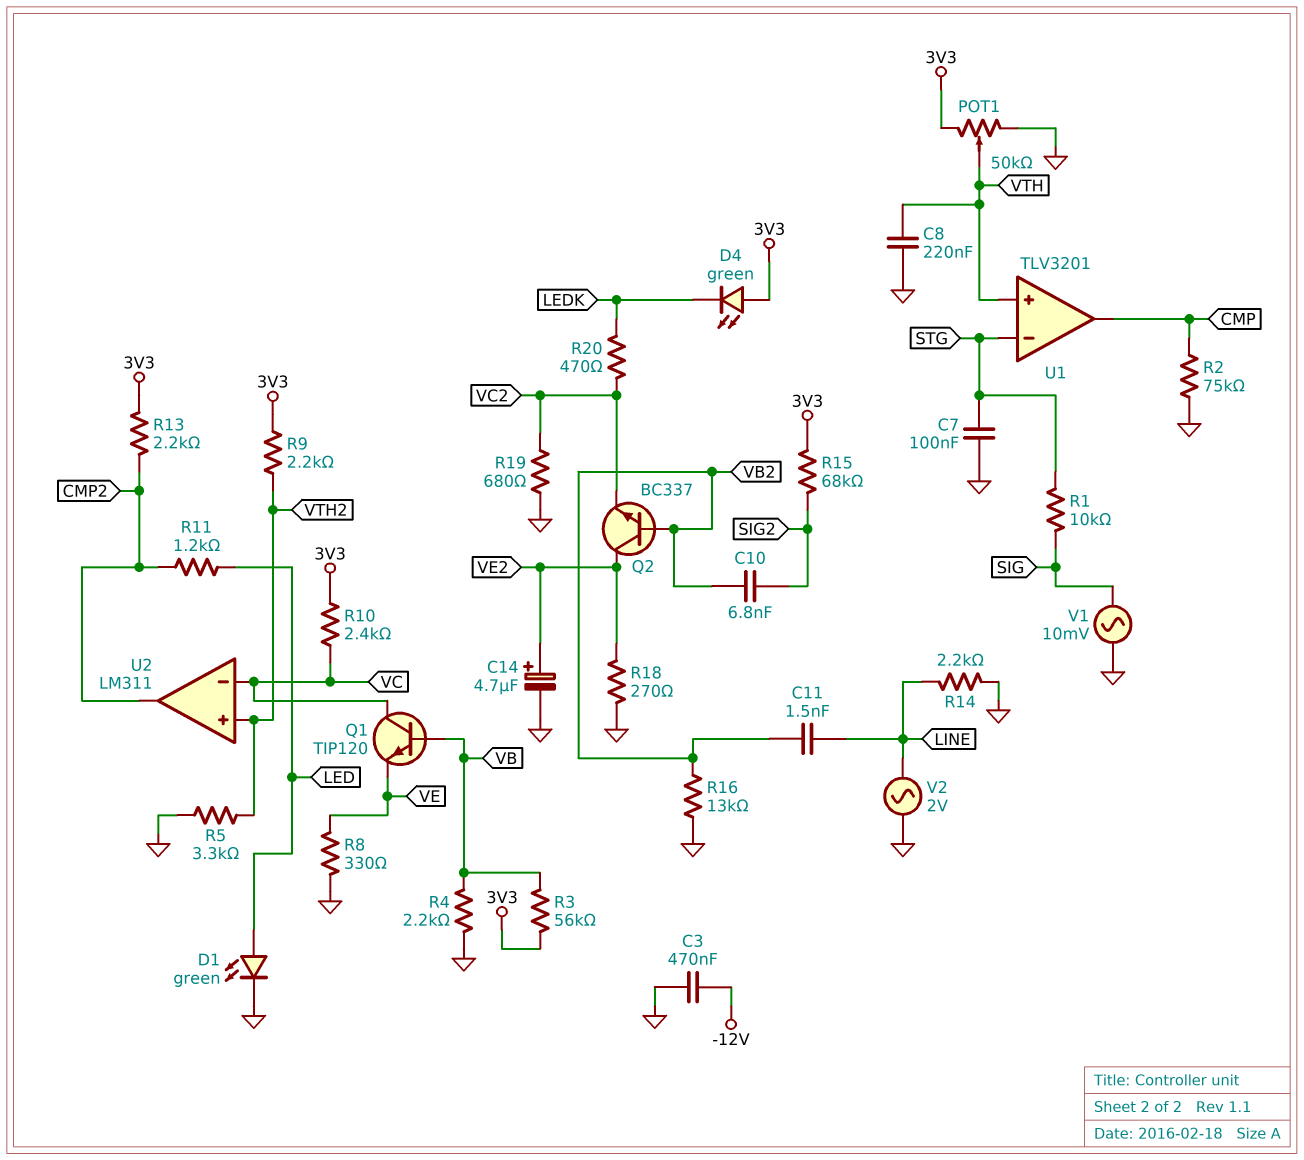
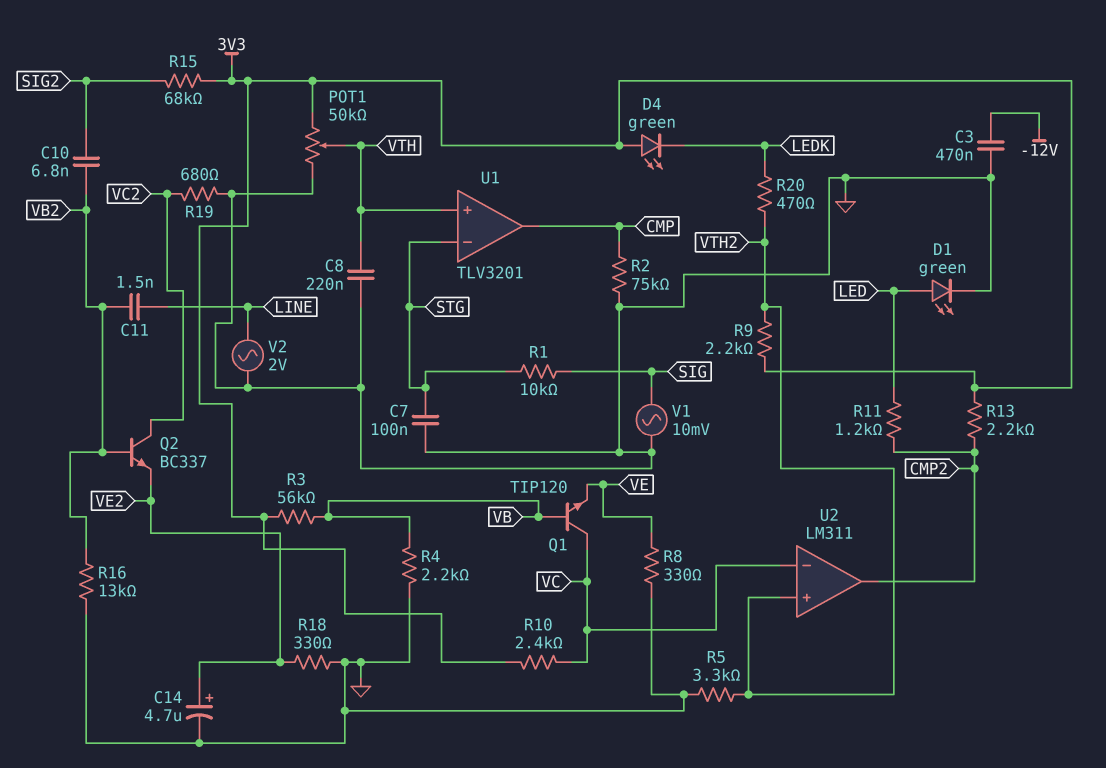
Q2: NPN BC337 (B VB2, C VE2, E VC2) -> NPN BC337 (B VB2, C VC2, E VE2)
R14: 2.2k (GND, LINE) -> none
R18: 270 (GND, VE2) -> 330 (GND, VE2)
R20: 470 (LEDK, VC2) -> 470 (LEDK, VTH2)

